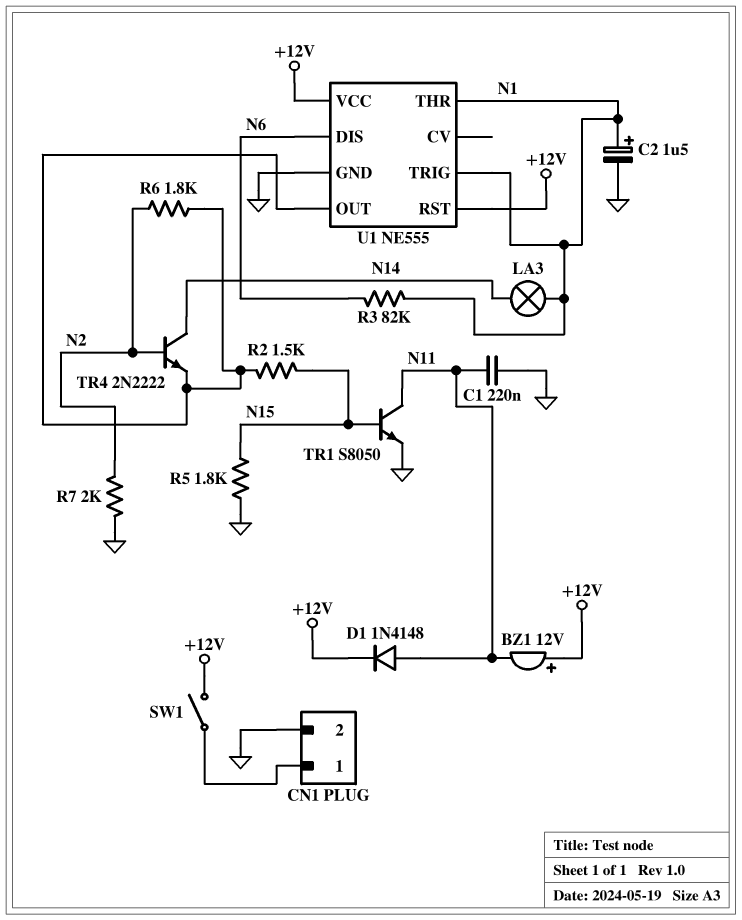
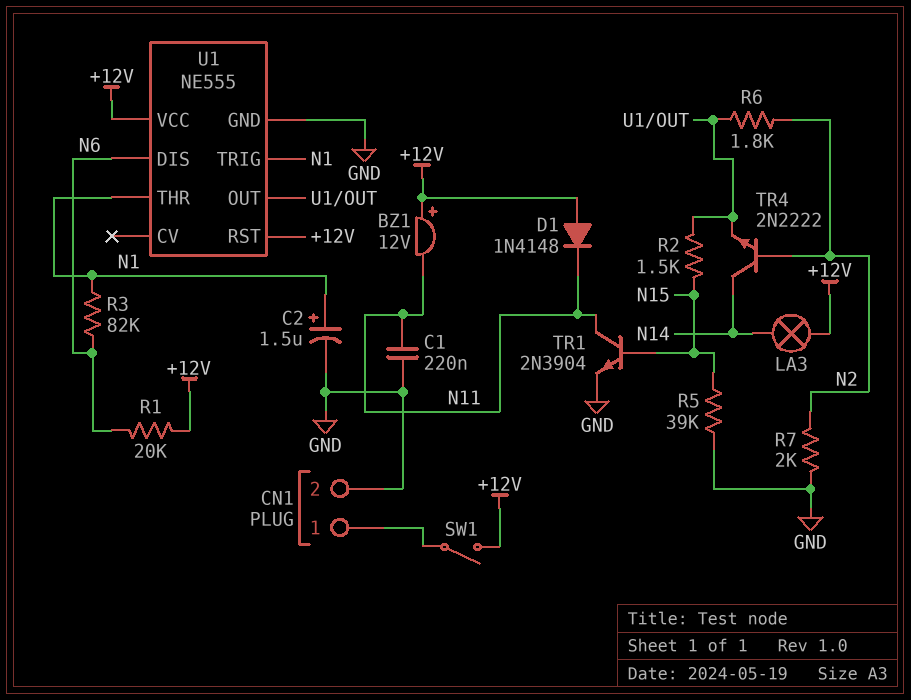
D1: diode 1N4148 (A N11, K +12V) -> diode 1N4148 (A +12V, K N11)
LA3: lamp (N1, N14) -> lamp (+12V, N14)
R1: none -> 20k (+12V, N6)
R5: 1.8k (GND, N15) -> 39k (GND, N15)
TR1: NPN S8050 (B N15, C N11, E GND) -> NPN 2N3904 (B N15, C N11, E GND)

